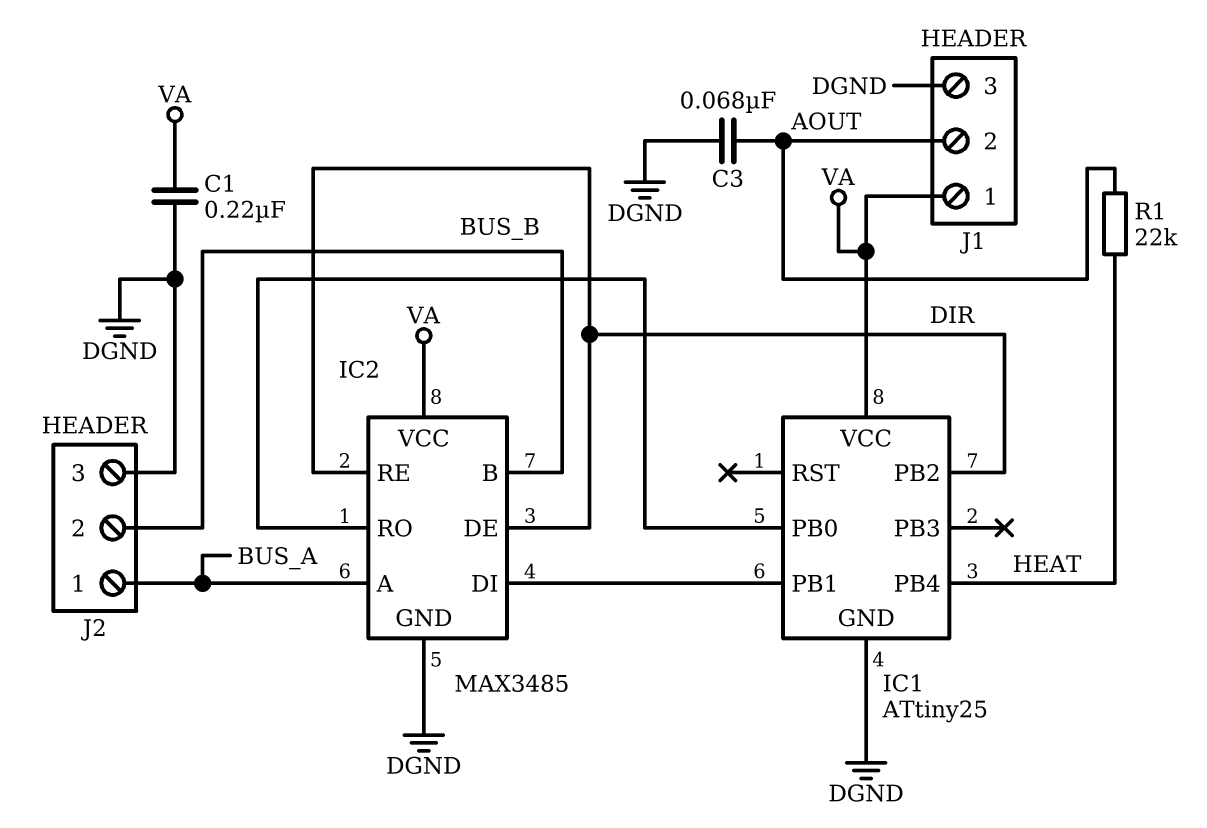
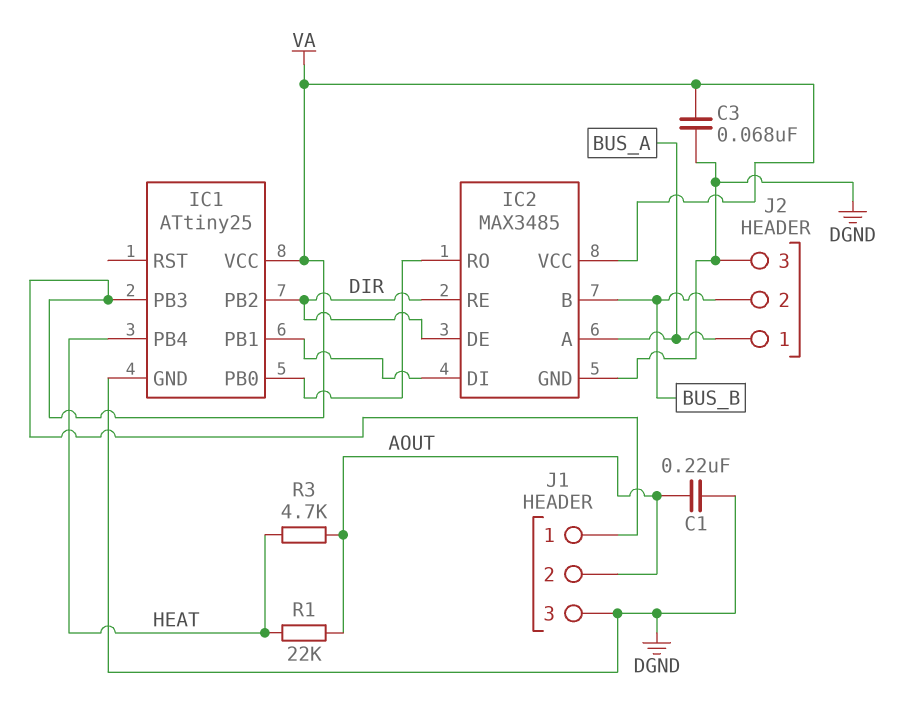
C1: 220nF (DGND, VA) -> 220nF (AOUT, DGND)
C3: 68nF (AOUT, DGND) -> 68nF (DGND, VA)
IC1 pin PB3: none -> VA
R3: none -> 4.7k (AOUT, HEAT)

